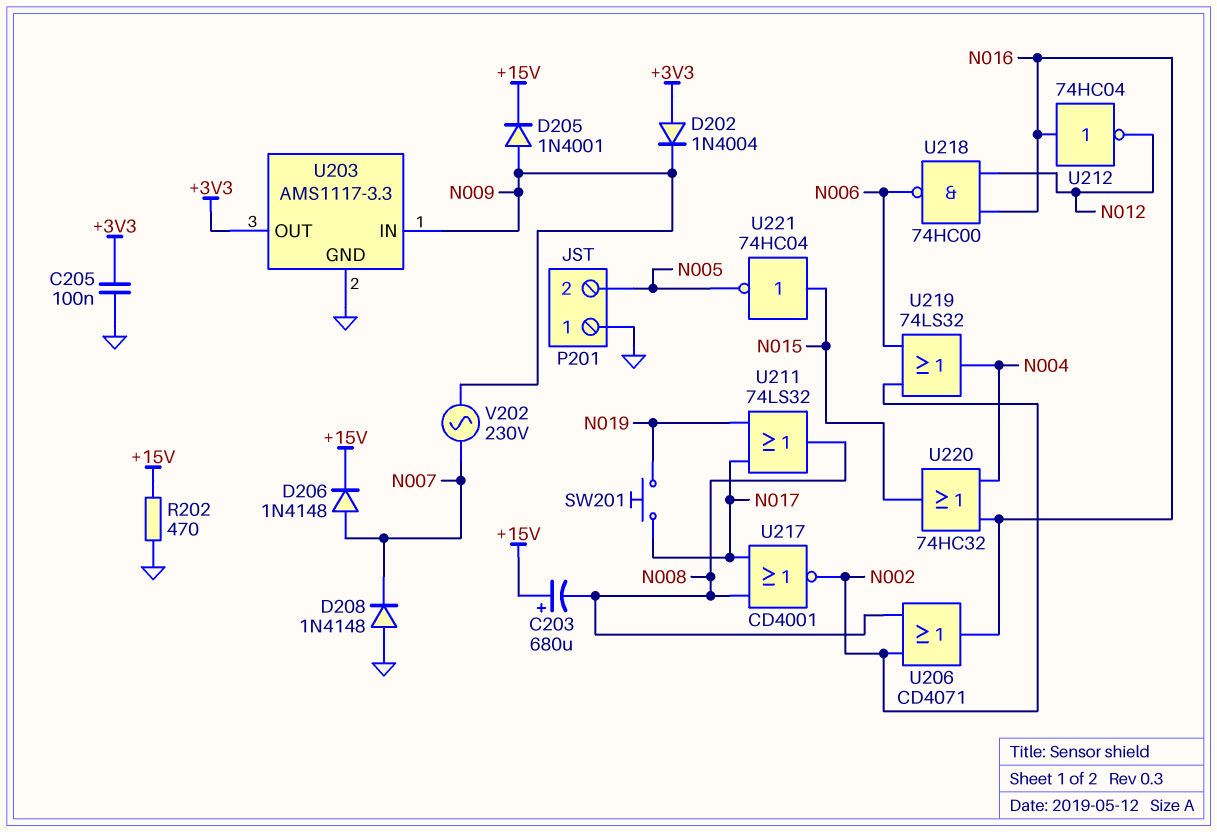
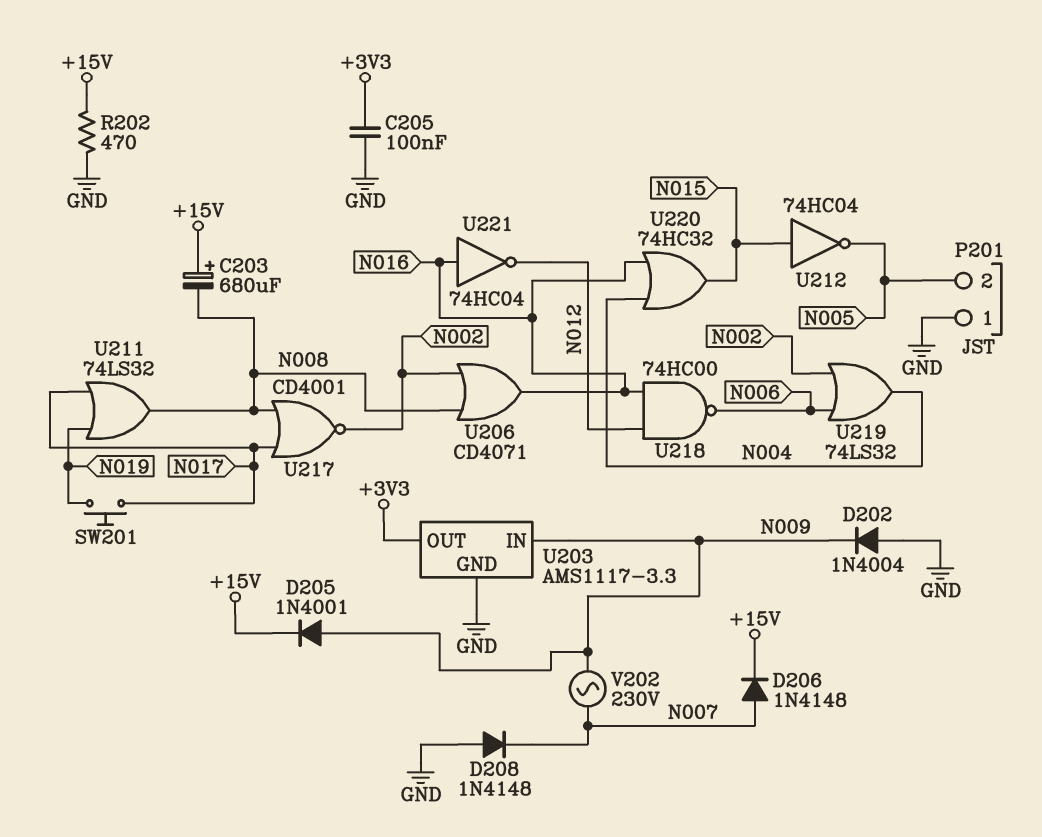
D202: diode 1N4004 (A +3V3, K N009) -> diode 1N4004 (A GND, K N009)
U212: NOT 74HC04 (in N016, out N012) -> NOT 74HC04 (in N015, out N005)
U221: NOT 74HC04 (in N015, out N005) -> NOT 74HC04 (in N016, out N012)

